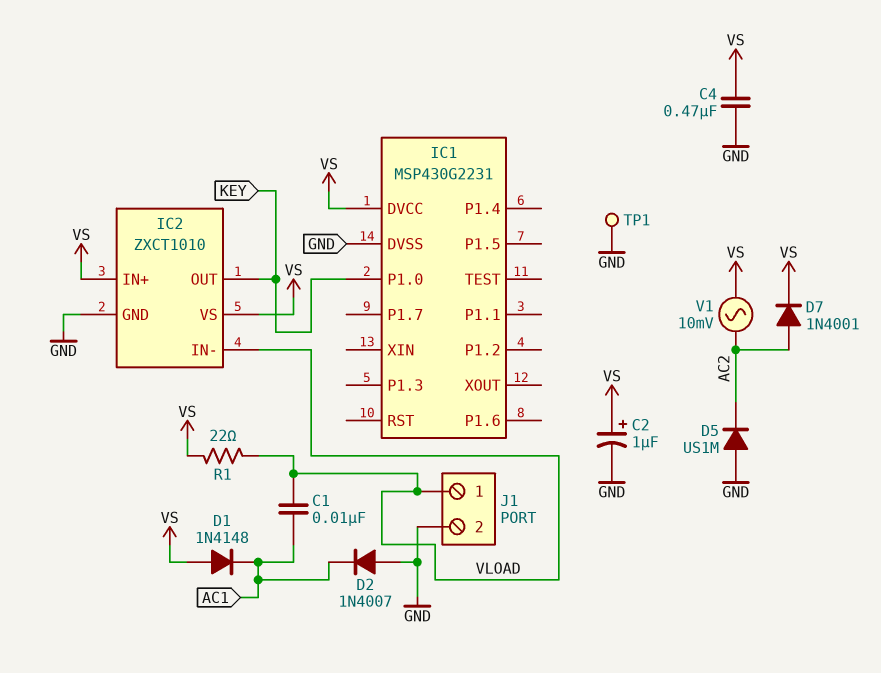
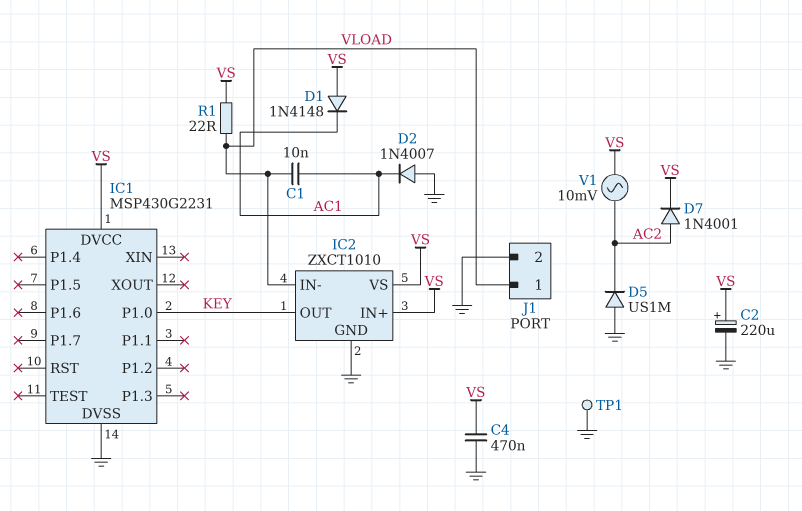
C2: 1uF (plus VS, minus GND) -> 220uF (plus VS, minus GND)

